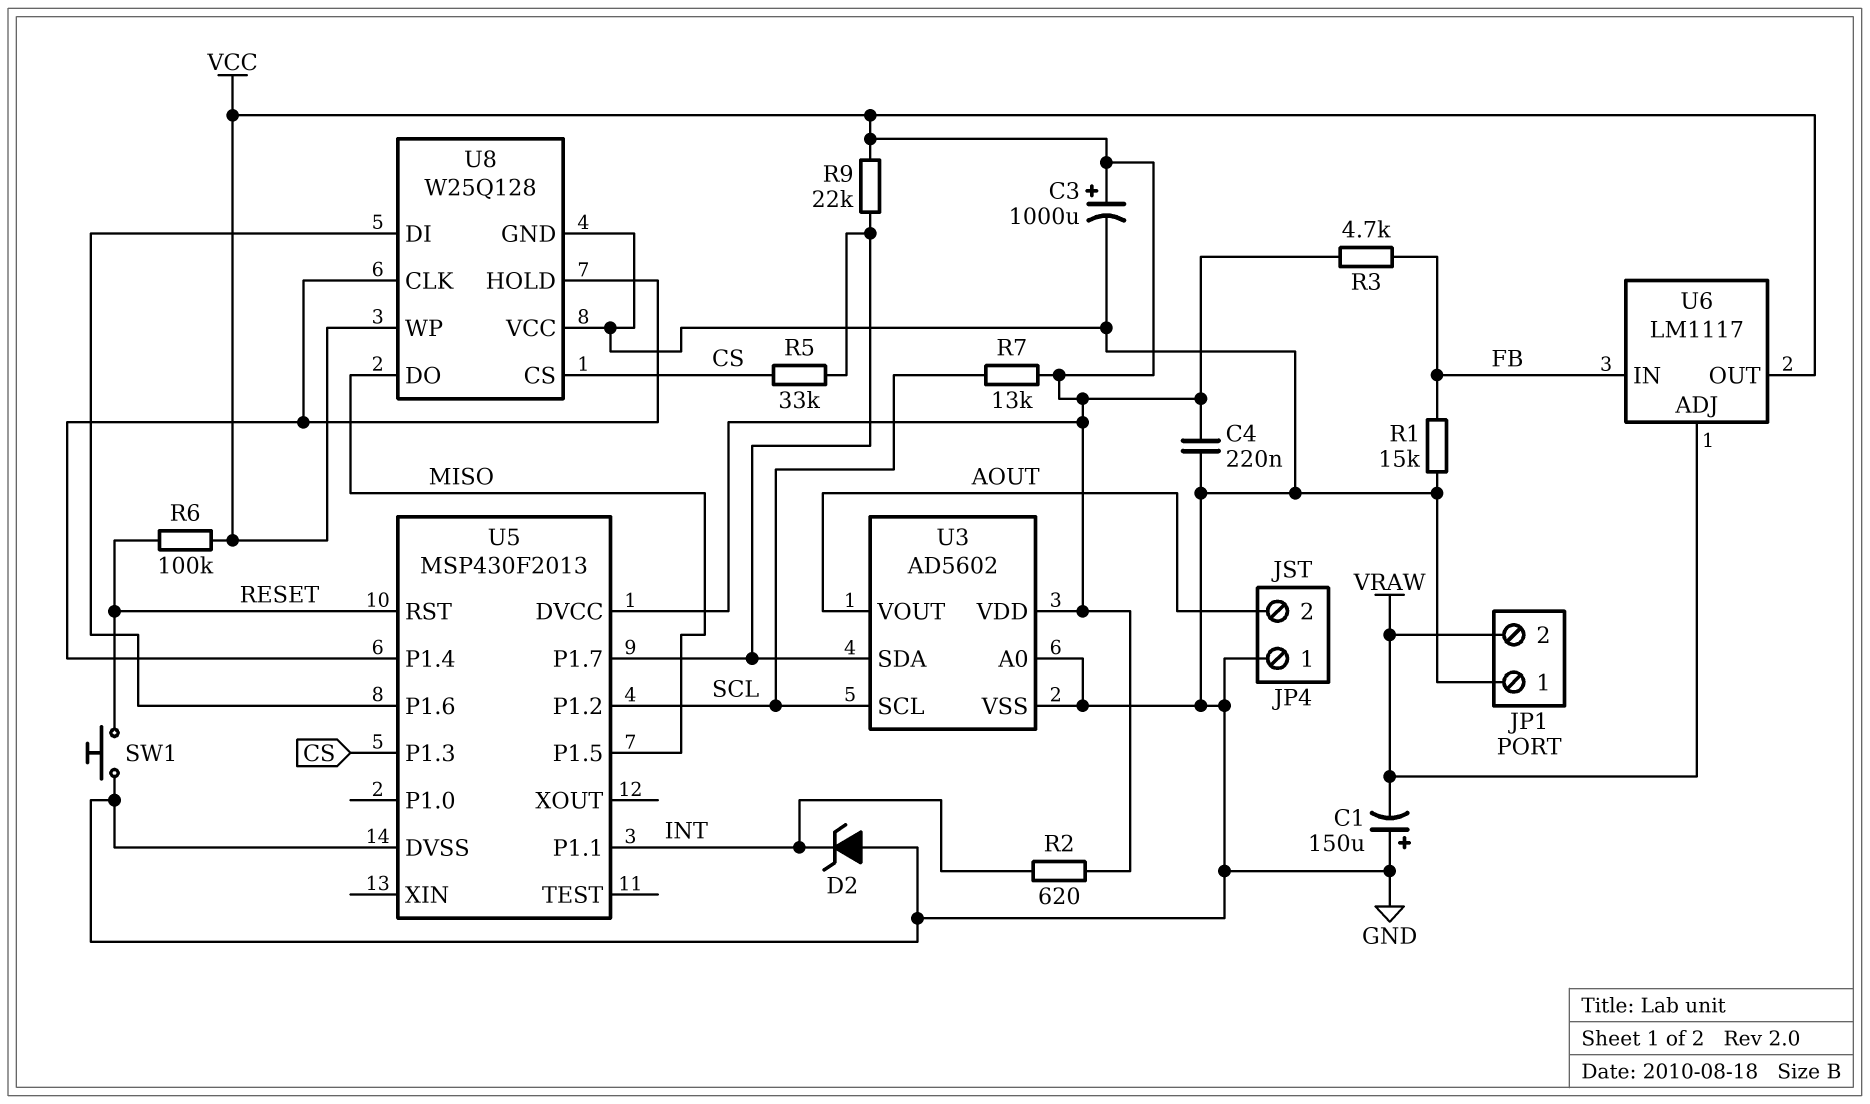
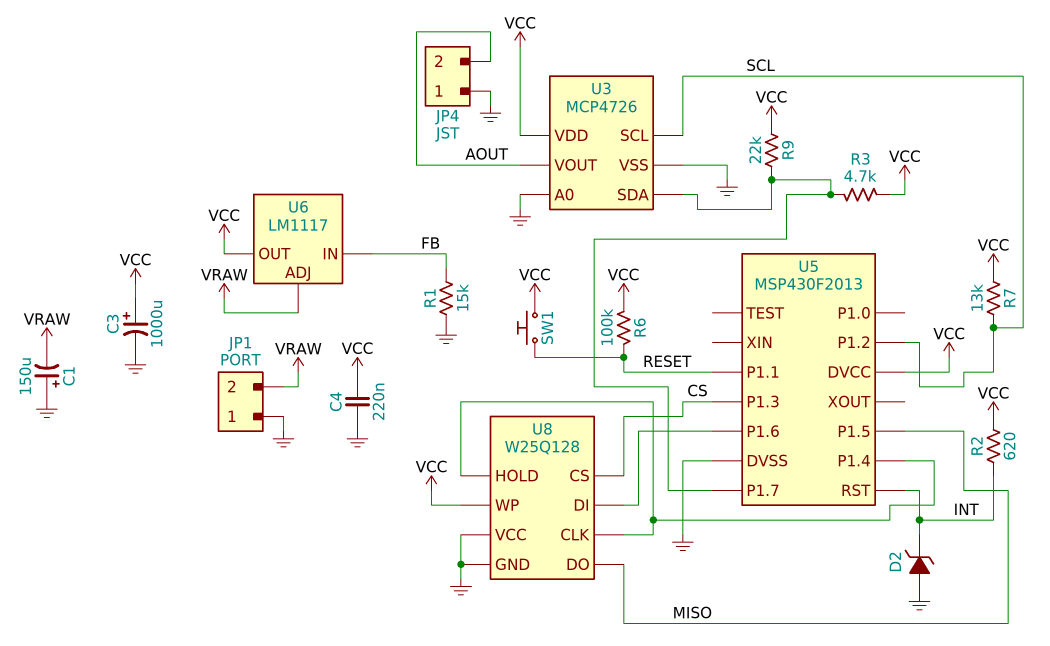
R3: 4.7k (FB, VCC) -> 4.7k (U3/SDA, VCC)
R5: 33k (CS, U3/SDA) -> none
SW1: button (GND, RESET) -> button (RESET, VCC)
U3: AD5602 -> MCP4726
U5 pin P1.1: INT -> RESET
U5 pin RST: RESET -> INT

